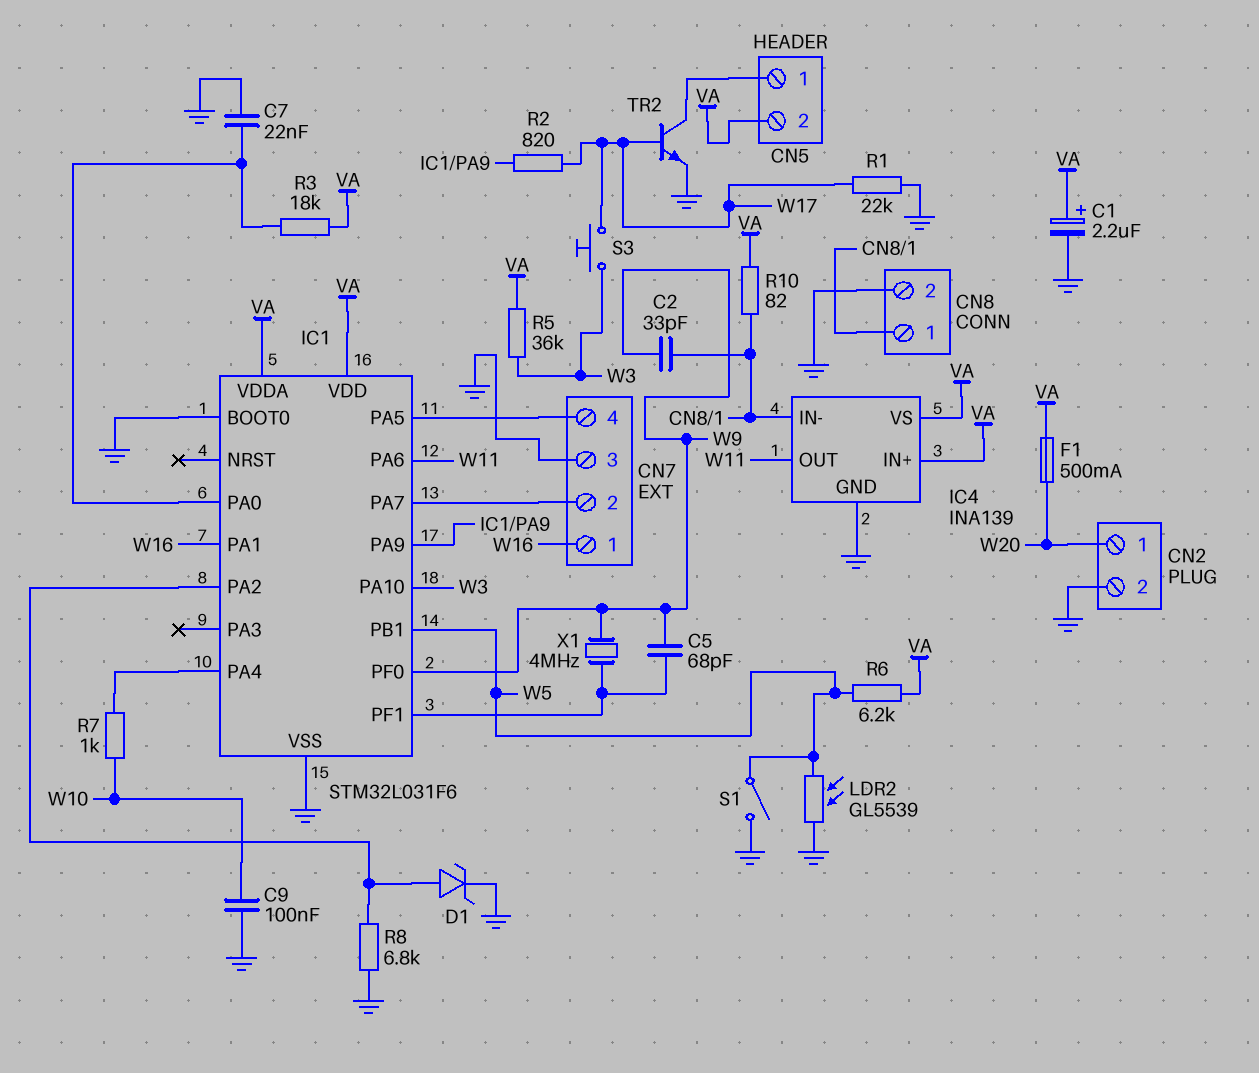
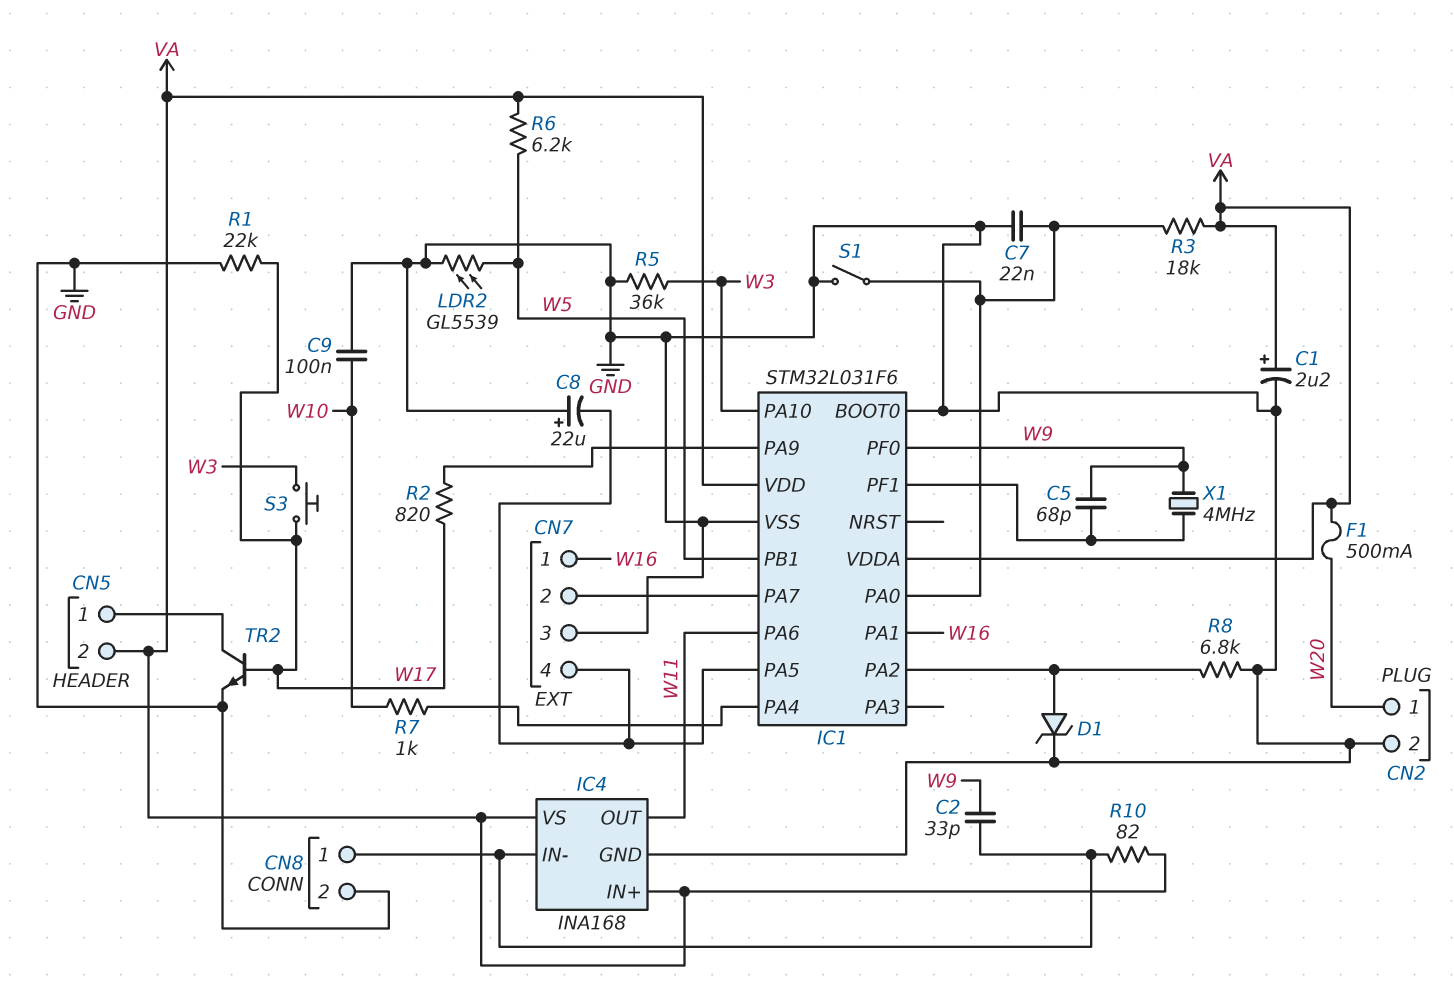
C8: none -> 22uF (plus GND, minus CN7/4)
IC4: INA139 -> INA168
R5: 36k (VA, W3) -> 36k (GND, W3)
S1: switch (GND, W5) -> switch (GND, IC1/PA0)

